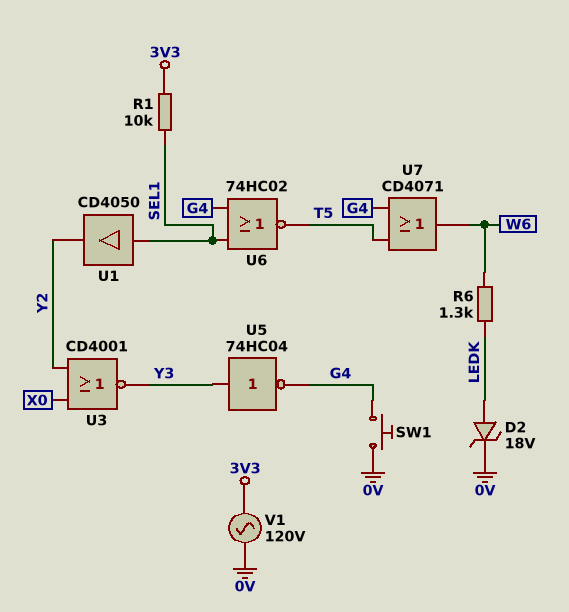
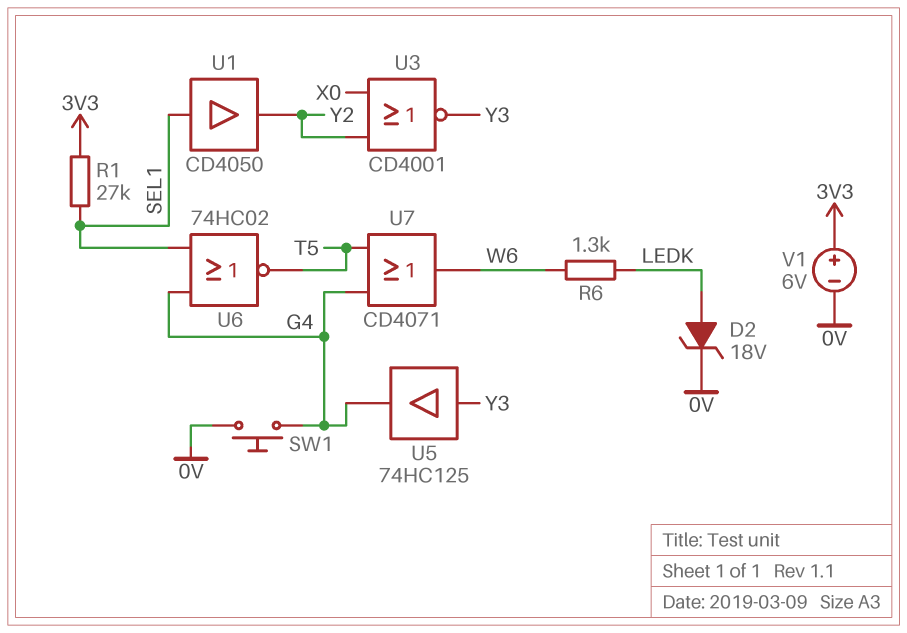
R1: 10k (3V3, SEL1) -> 27k (3V3, SEL1)
U5: NOT 74HC04 (in Y3, out G4) -> buffer 74HC125 (in Y3, out G4)
V1: AC 120V (0V, 3V3) -> 6V (plus 3V3, minus 0V)

